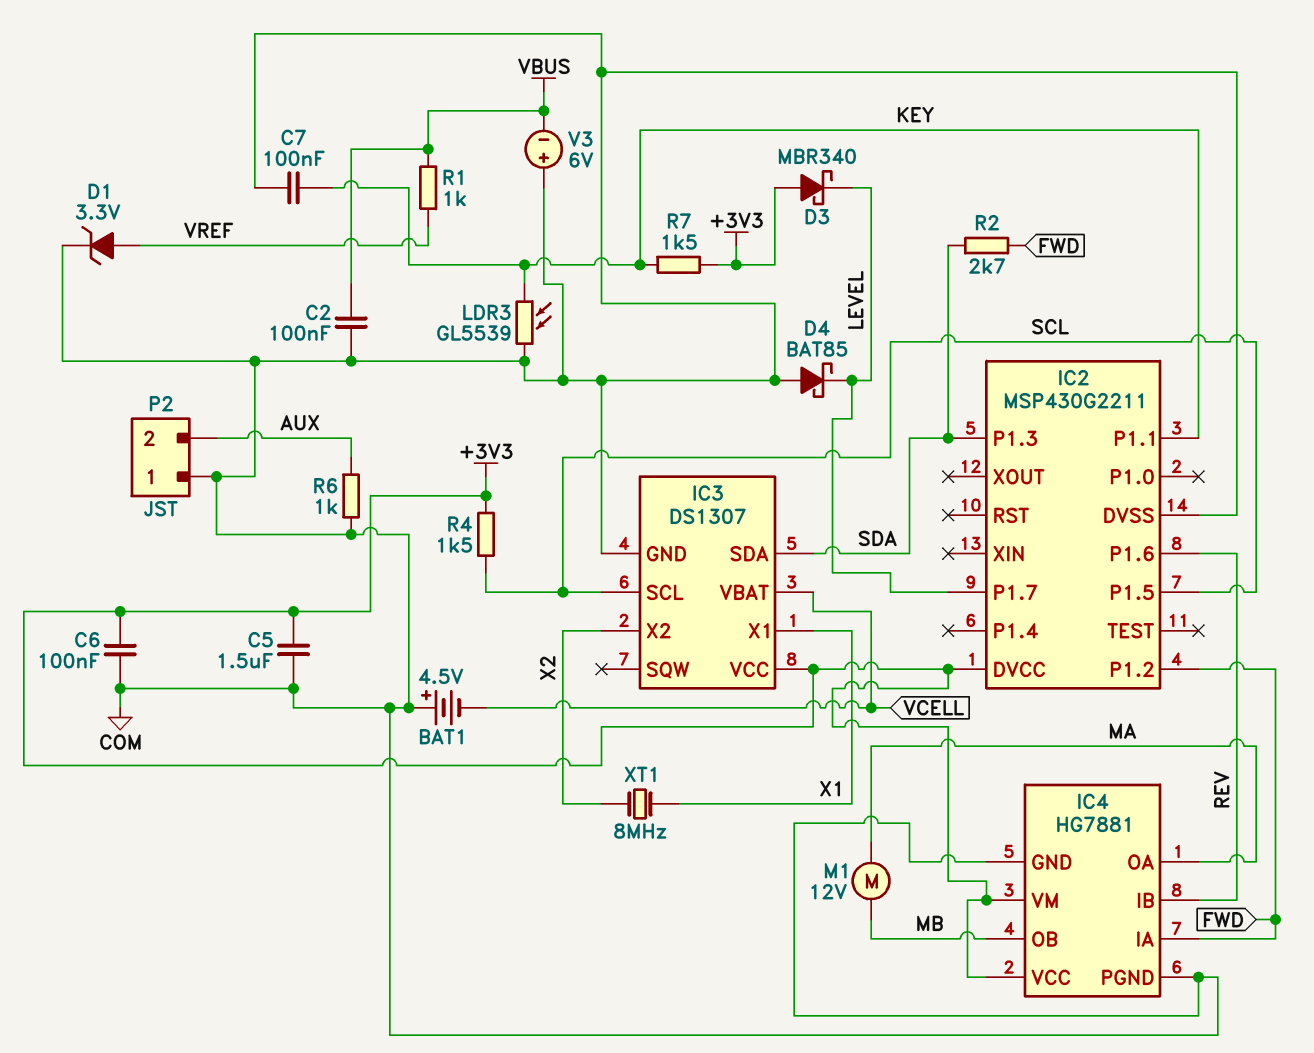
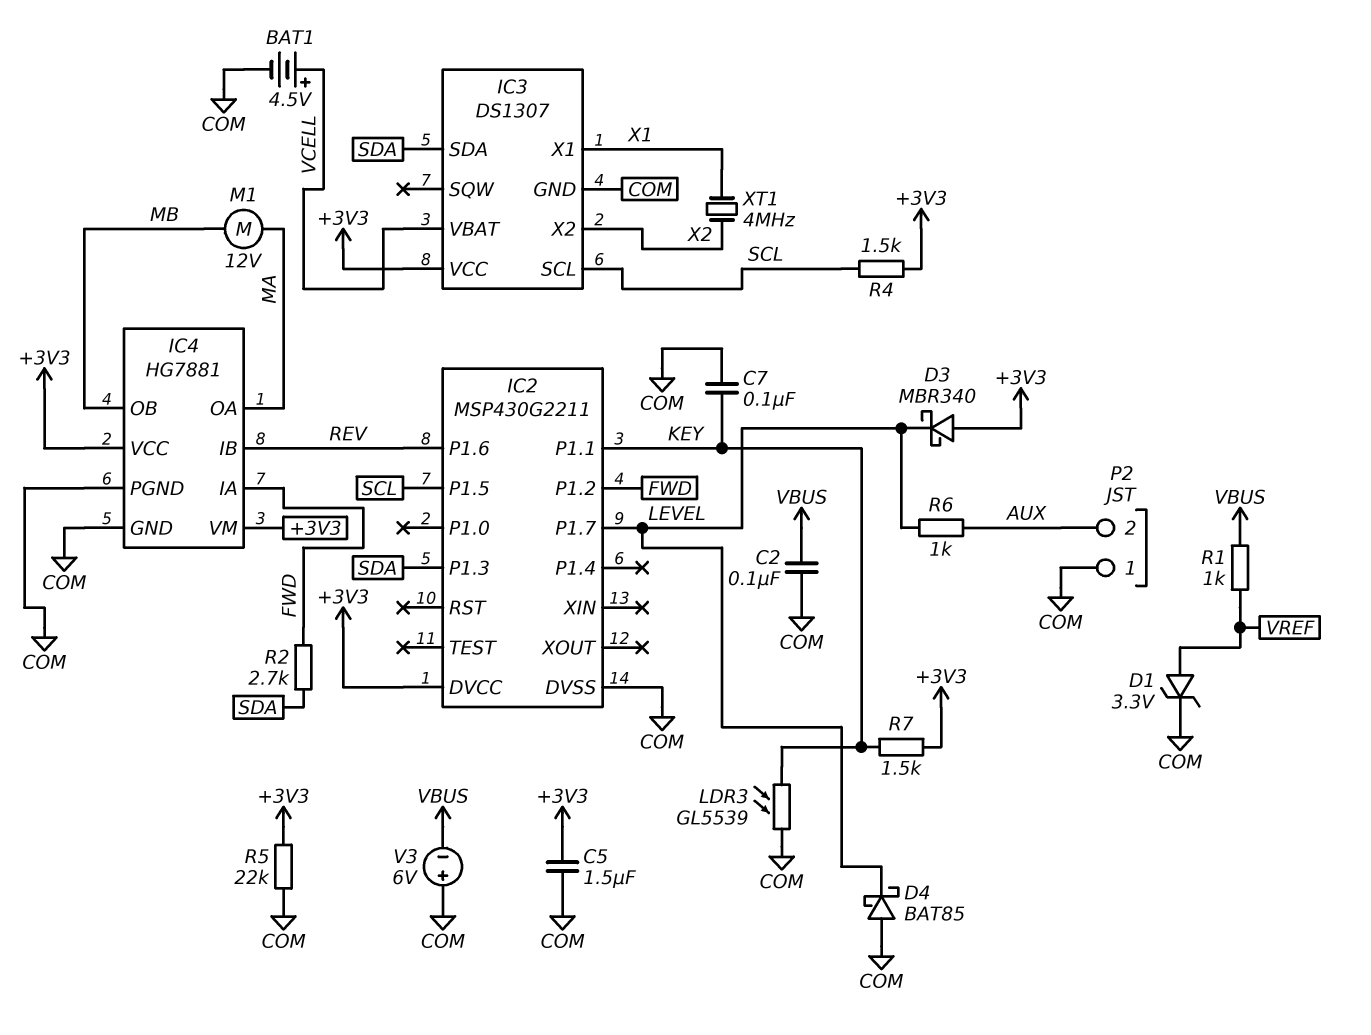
BAT1: 4.5V (plus COM, minus VCELL) -> 4.5V (plus VCELL, minus COM)
C6: 100nF (+3V3, COM) -> none
R5: none -> 22k (+3V3, COM)
R6: 1k (AUX, COM) -> 1k (AUX, LEVEL)
XT1: 8MHz (X1, X2) -> 4MHz (X1, X2)

